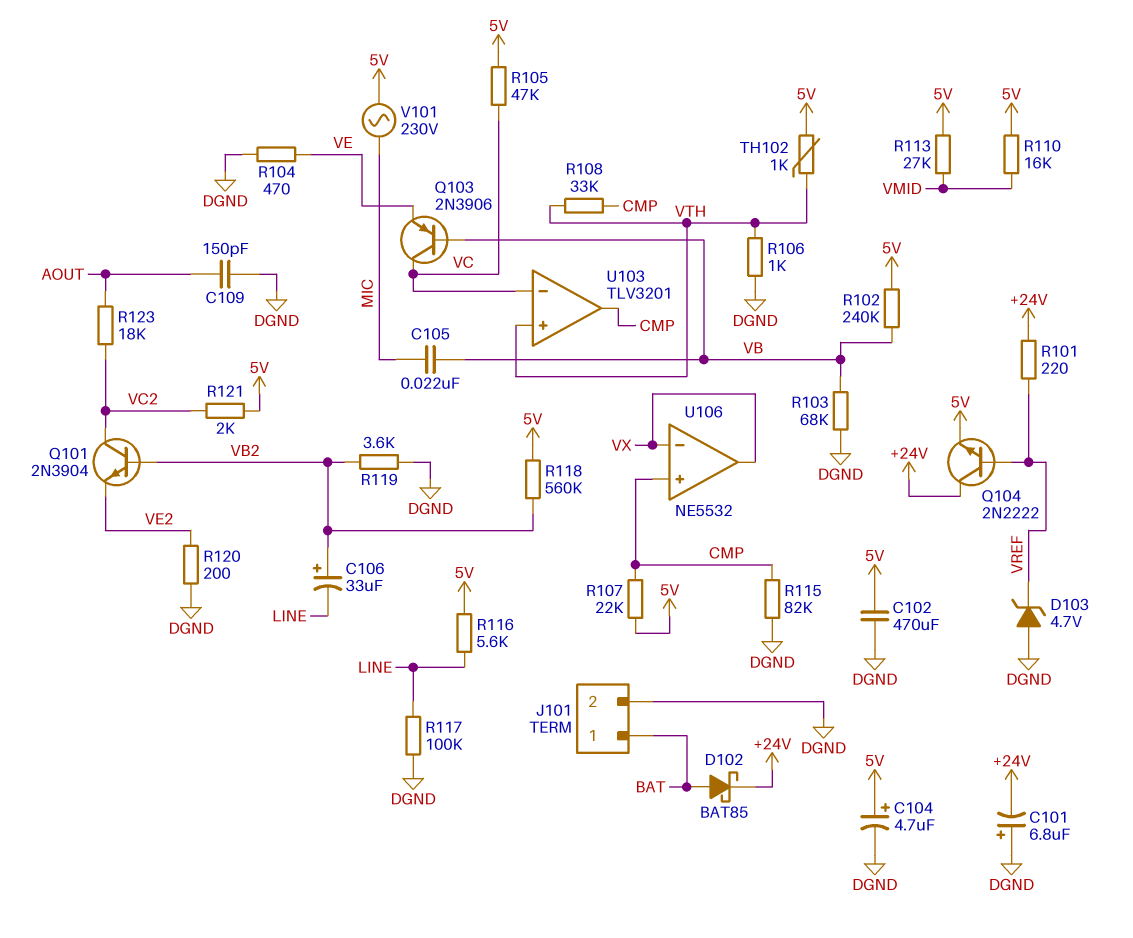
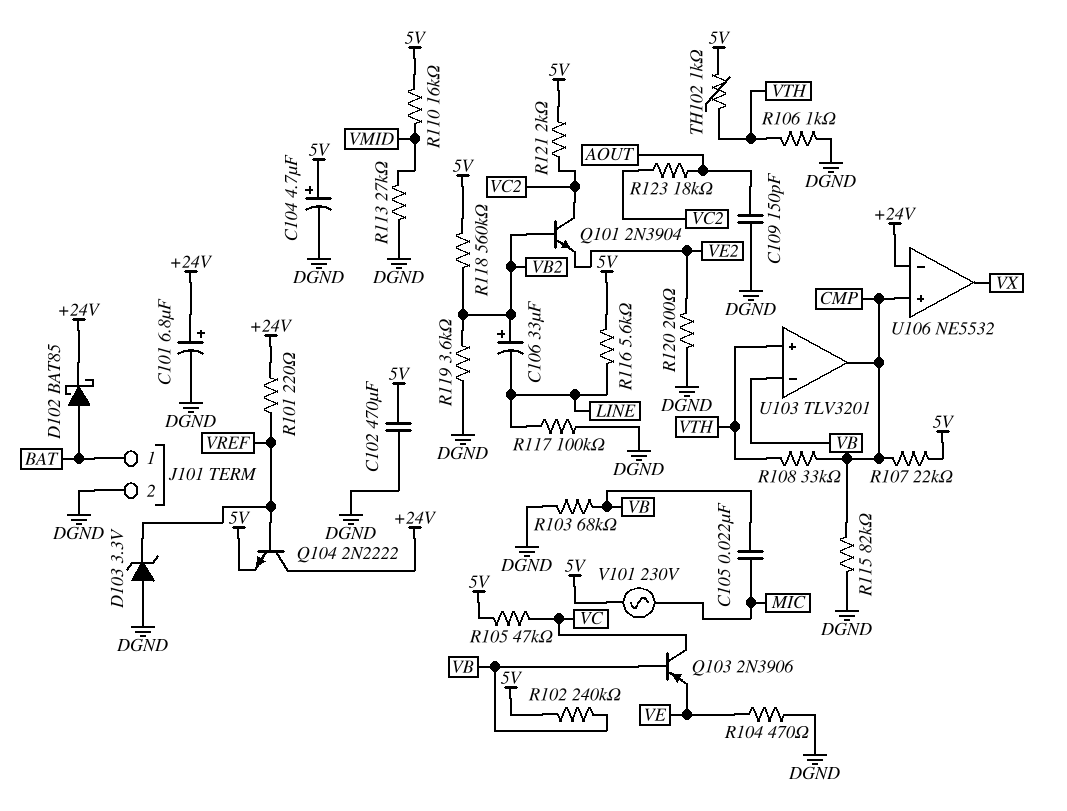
C101: 6.8uF (plus DGND, minus +24V) -> 6.8uF (plus +24V, minus DGND)
D103: zener 4.7V (A DGND, K VREF) -> zener 3.3V (A DGND, K VREF)
R113: 27k (5V, VMID) -> 27k (DGND, VMID)
U103 pin in-: VC -> VB
U106 pin in-: VX -> +24V

